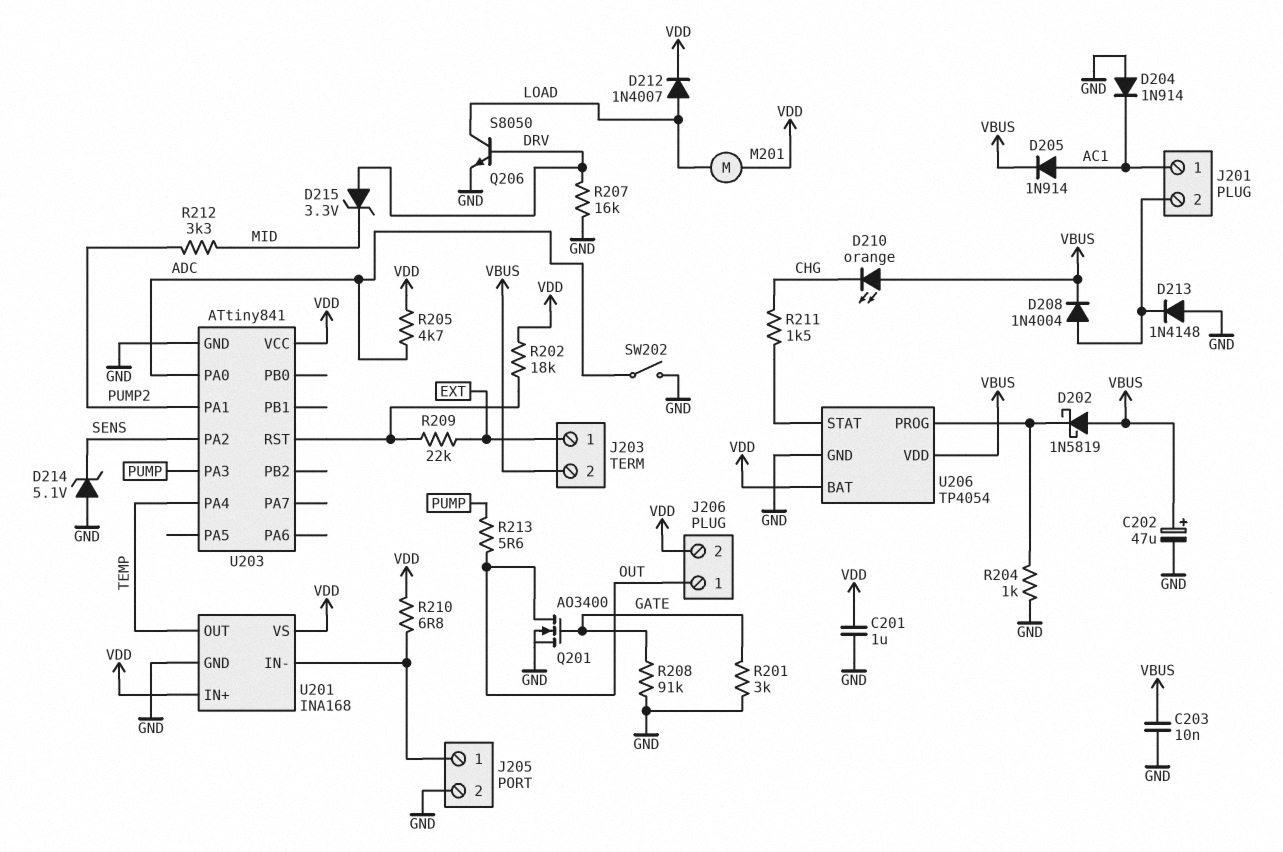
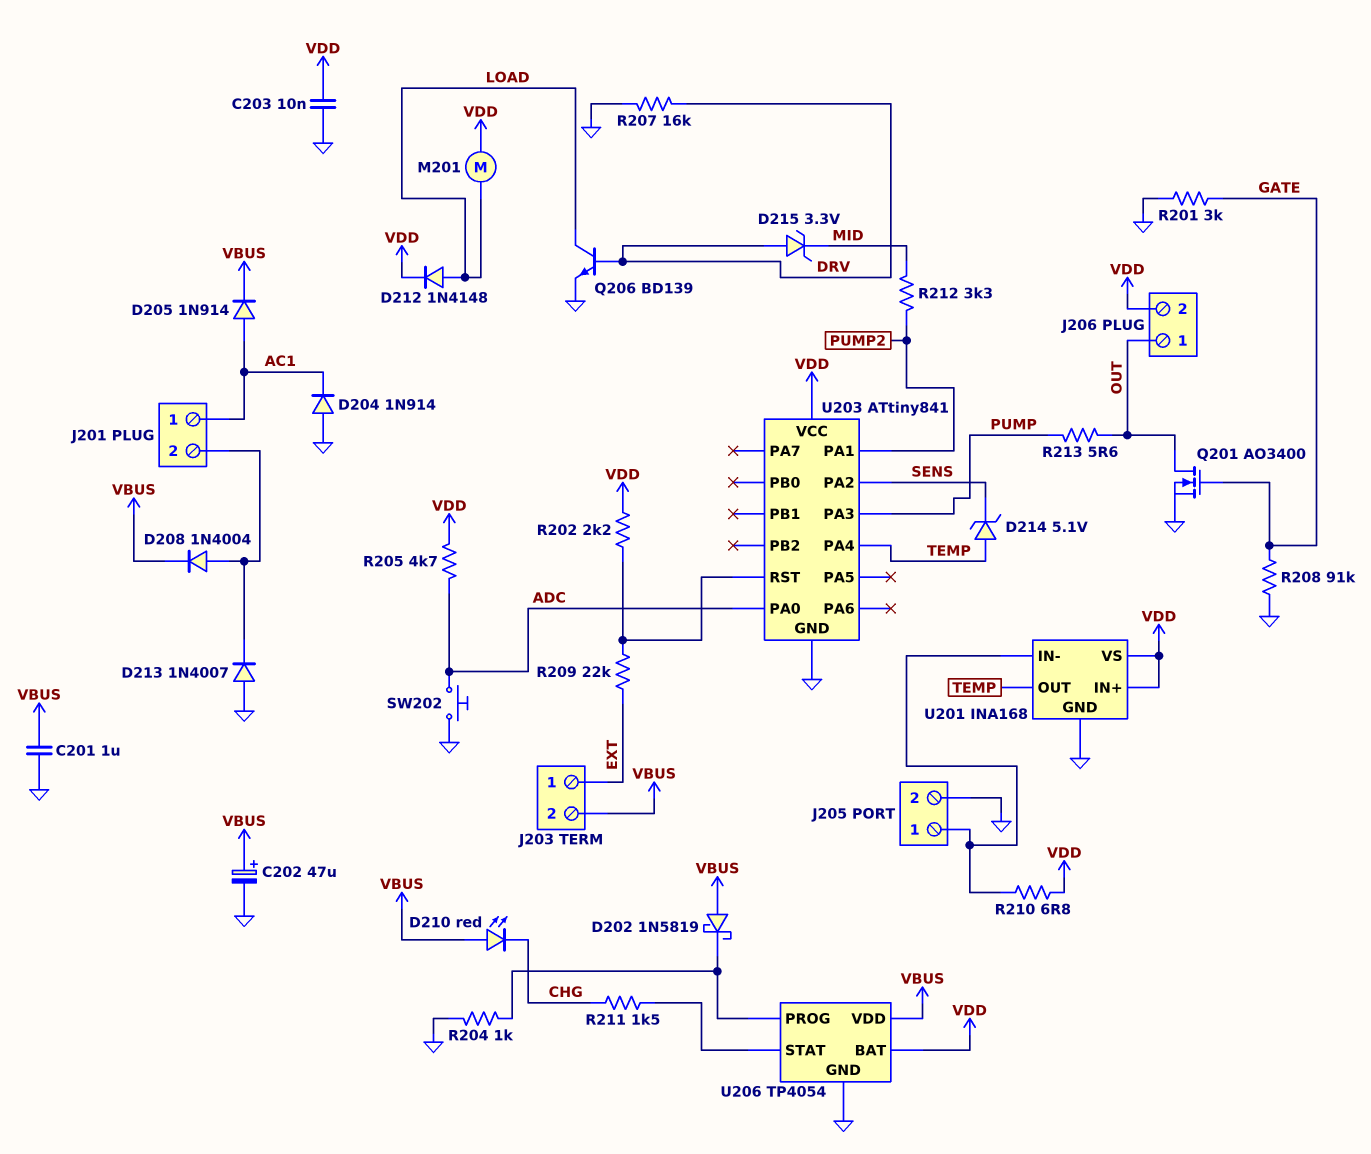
C201: 1uF (GND, VDD) -> 1uF (GND, VBUS)
C203: 10nF (GND, VBUS) -> 10nF (GND, VDD)
D210: LED orange (A VBUS, K CHG) -> LED red (A VBUS, K CHG)
D212: diode 1N4007 (A LOAD, K VDD) -> diode 1N4148 (A LOAD, K VDD)
D213: diode 1N4148 (A GND, K J201/2) -> diode 1N4007 (A GND, K J201/2)
D214: zener 5.1V (A GND, K SENS) -> zener 5.1V (A TEMP, K SENS)
Q206: NPN S8050 (B DRV, C LOAD, E GND) -> NPN BD139 (B DRV, C LOAD, E GND)
R202: 18k (U203/RST, VDD) -> 2.2k (U203/RST, VDD)
SW202: switch (ADC, GND) -> button (ADC, GND)

